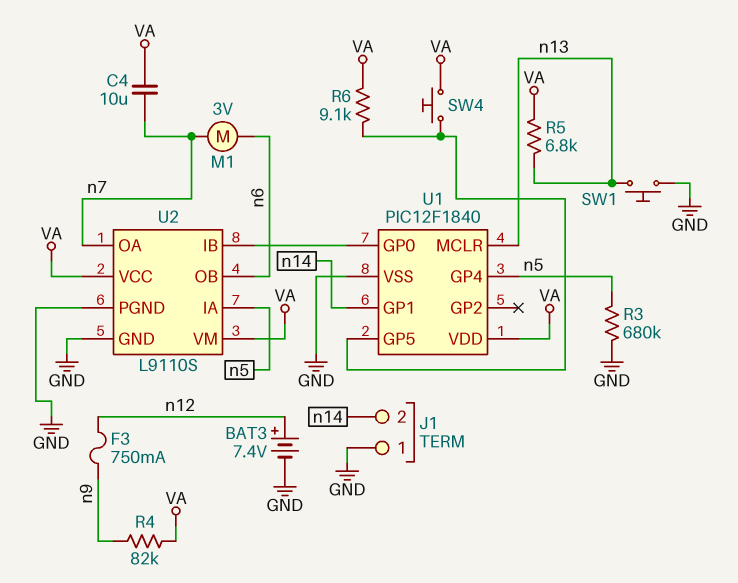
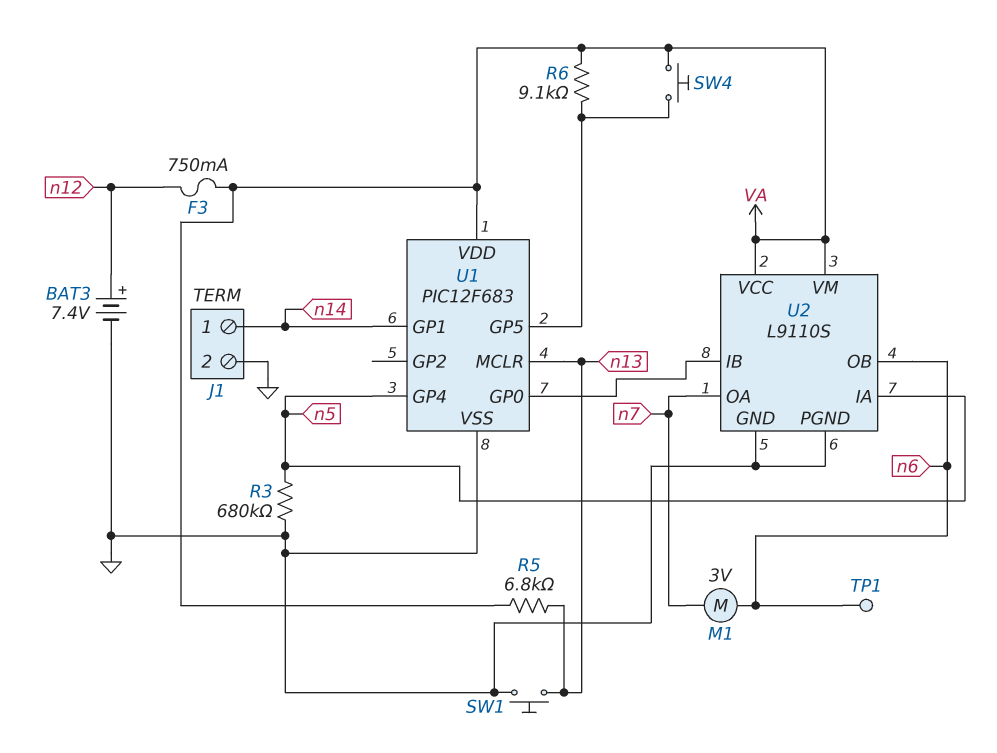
C4: 10uF (VA, n7) -> none
F3: 750mA (n9, n12) -> 750mA (VA, n12)
J1 pin 1: GND -> n14
J1 pin 2: n14 -> GND
R4: 82k (VA, n9) -> none
TP1: none -> test point (n6)
U1: PIC12F1840 -> PIC12F683

